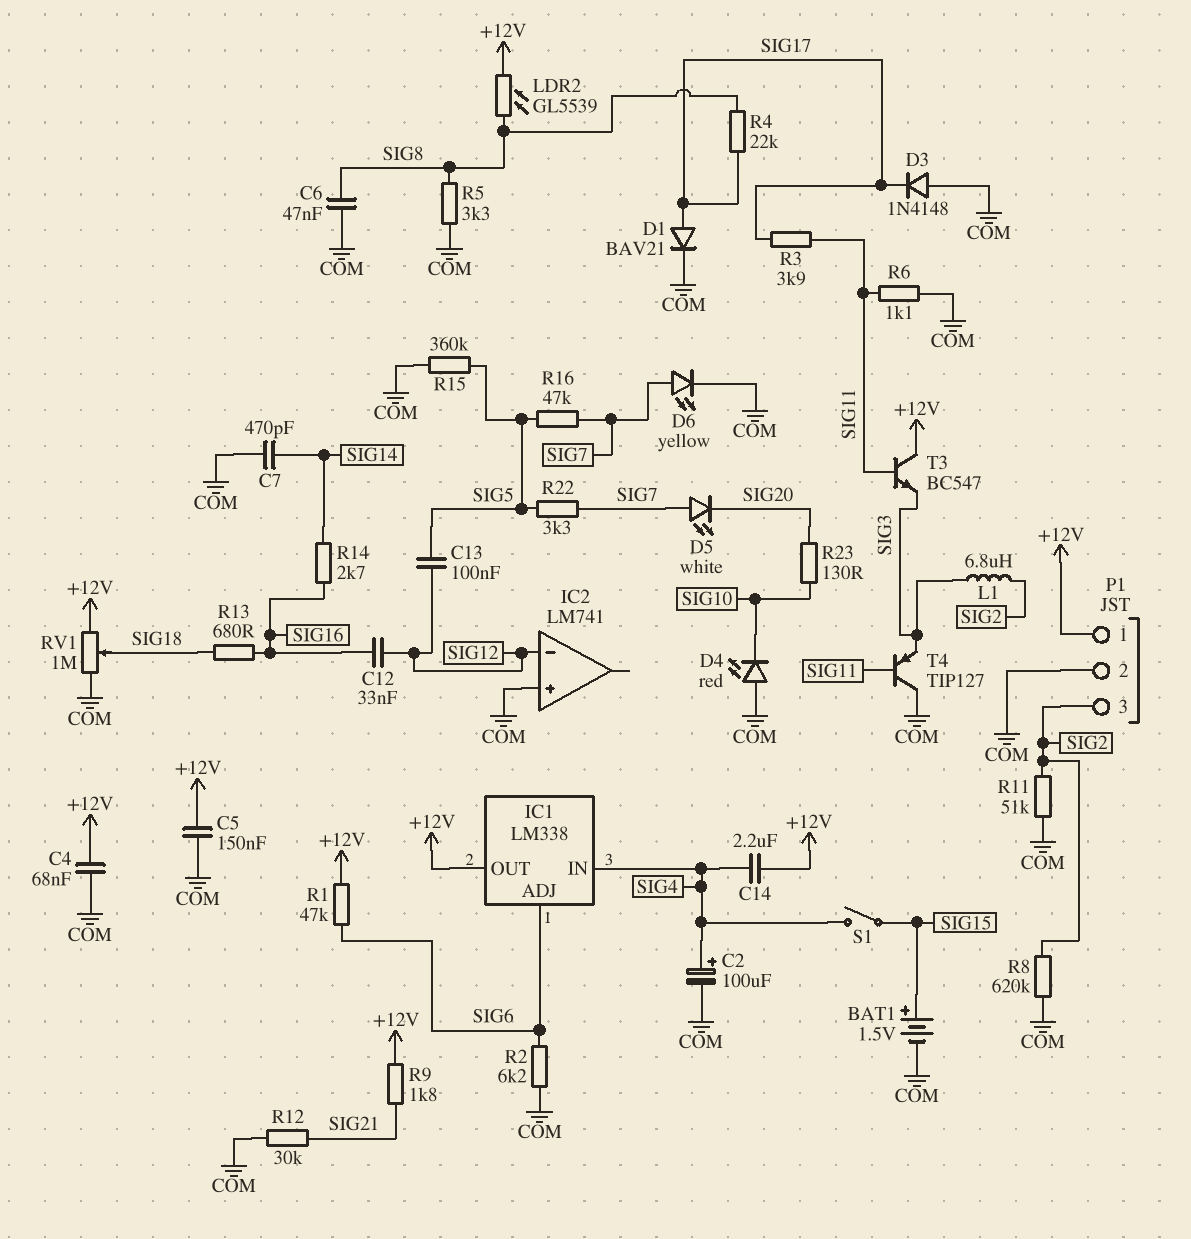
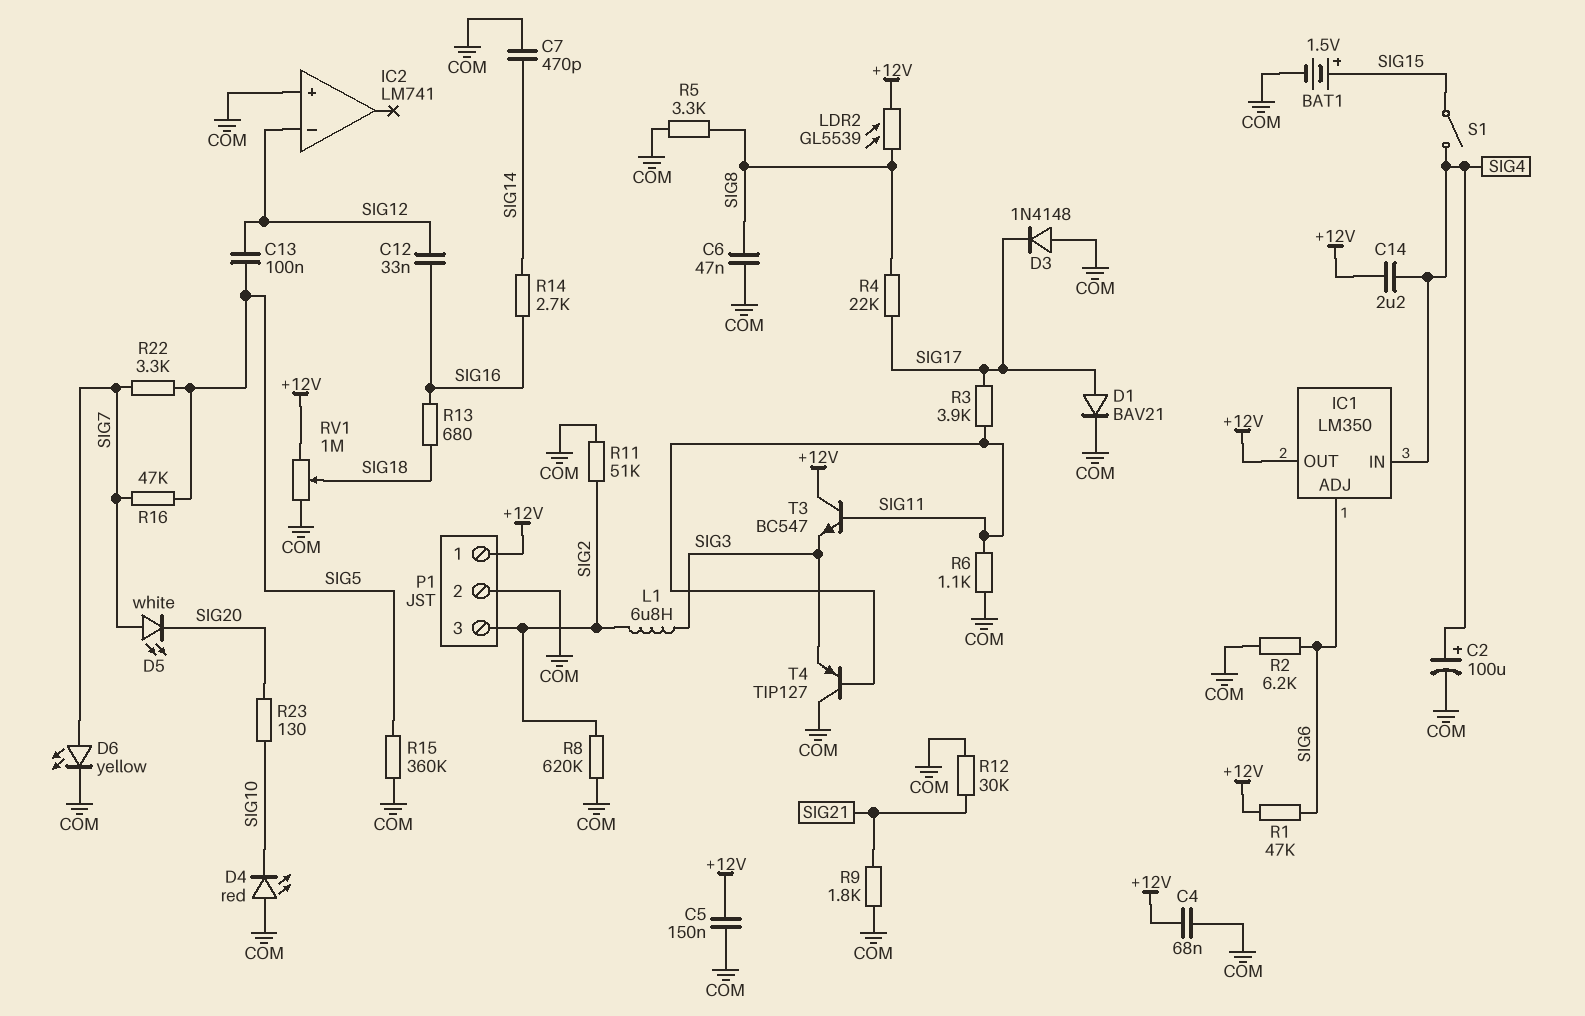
IC1: LM338 -> LM350
R9: 1.8k (+12V, SIG21) -> 1.8k (COM, SIG21)

